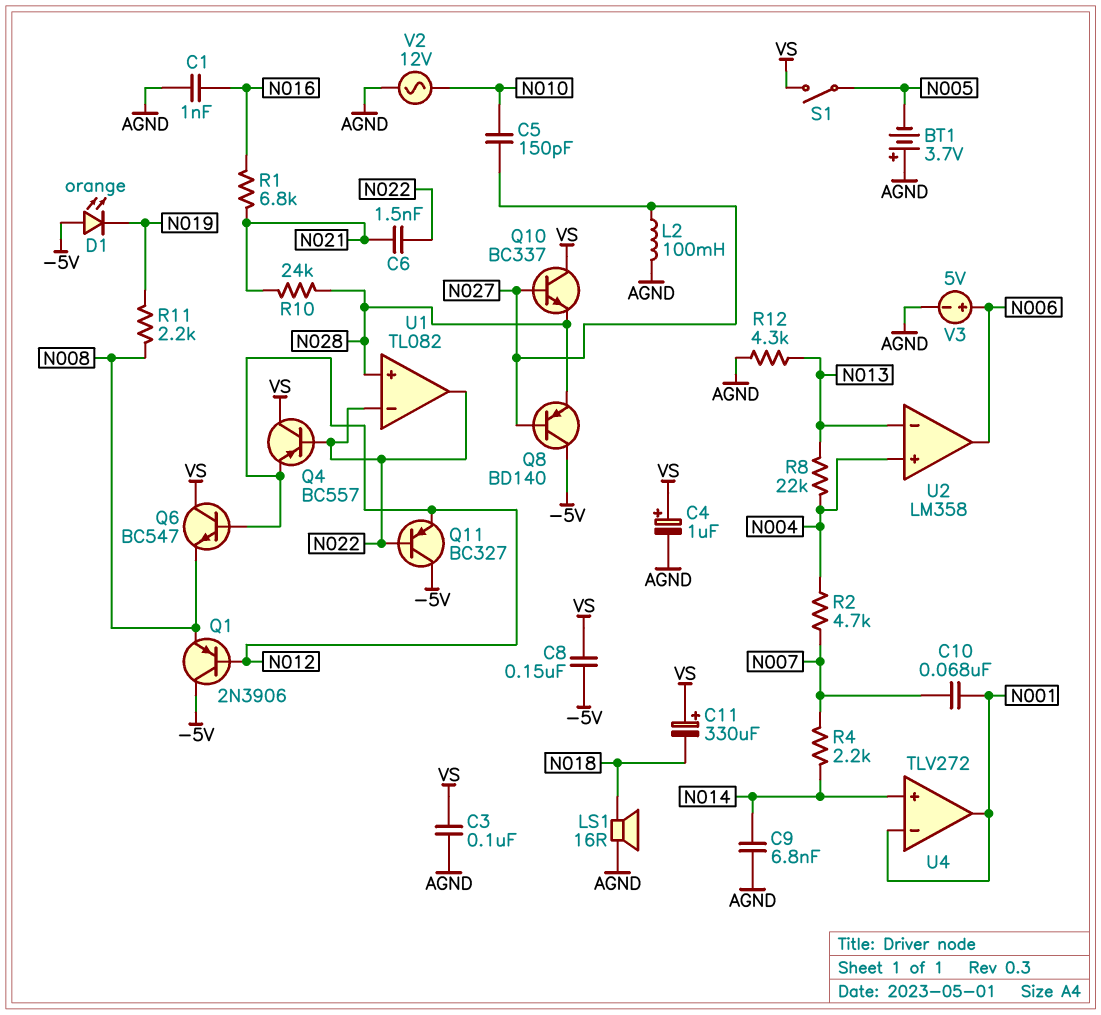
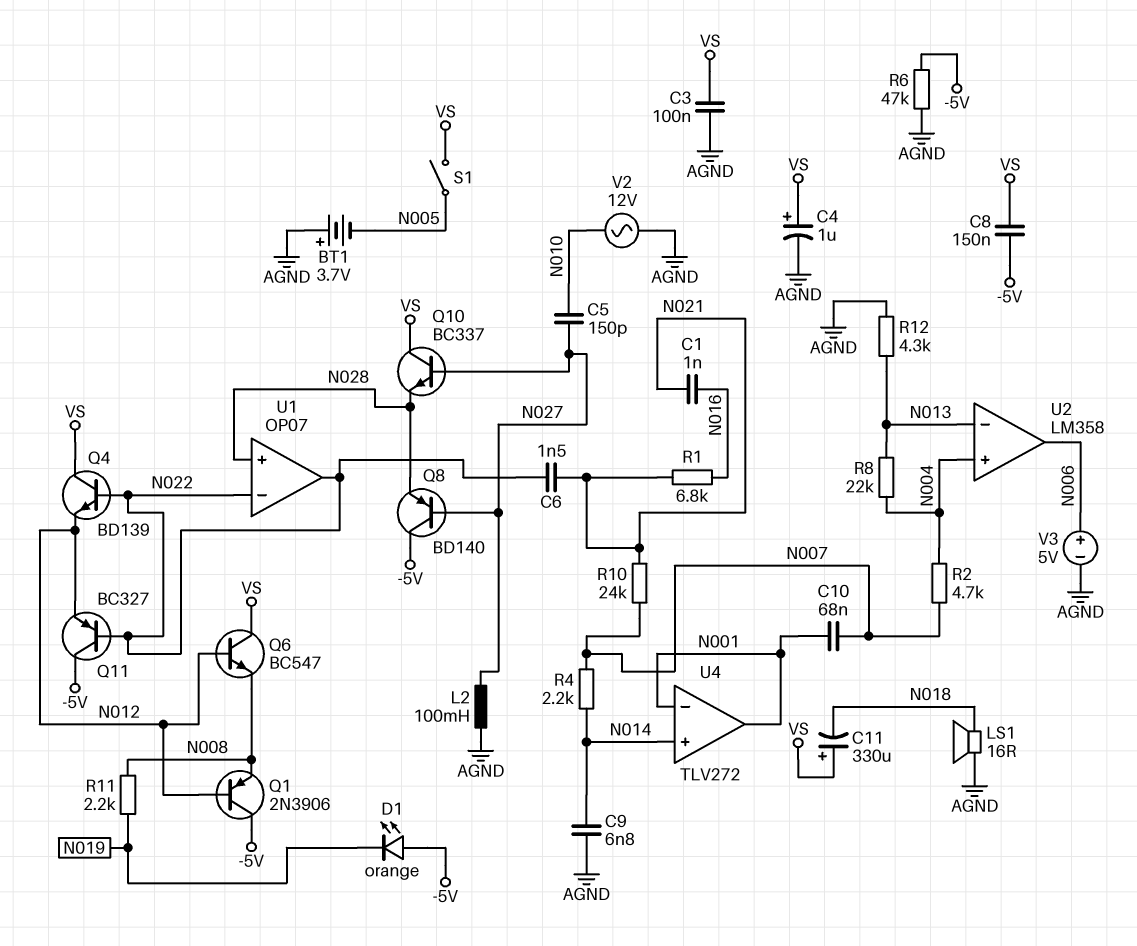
C1: 1nF (AGND, N016) -> 1nF (N016, N021)
Q4: PNP BC557 (B N022, C VS, E N012) -> NPN BD139 (B N022, C VS, E N012)
R6: none -> 47k (-5V, AGND)
R10: 24k (N021, N028) -> 24k (N007, N021)
U1: TL082 -> OP07

